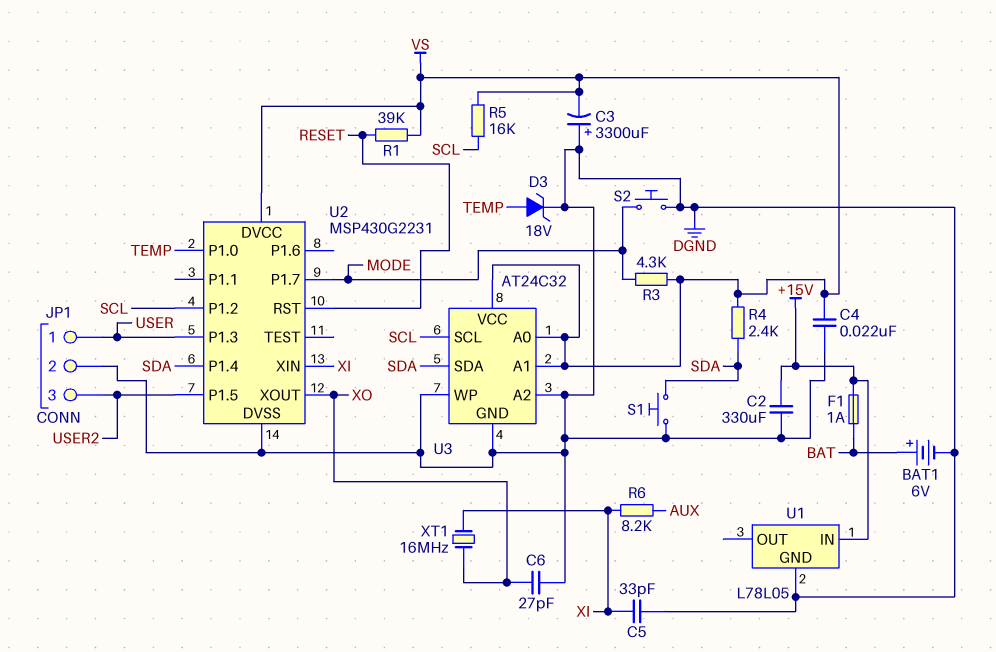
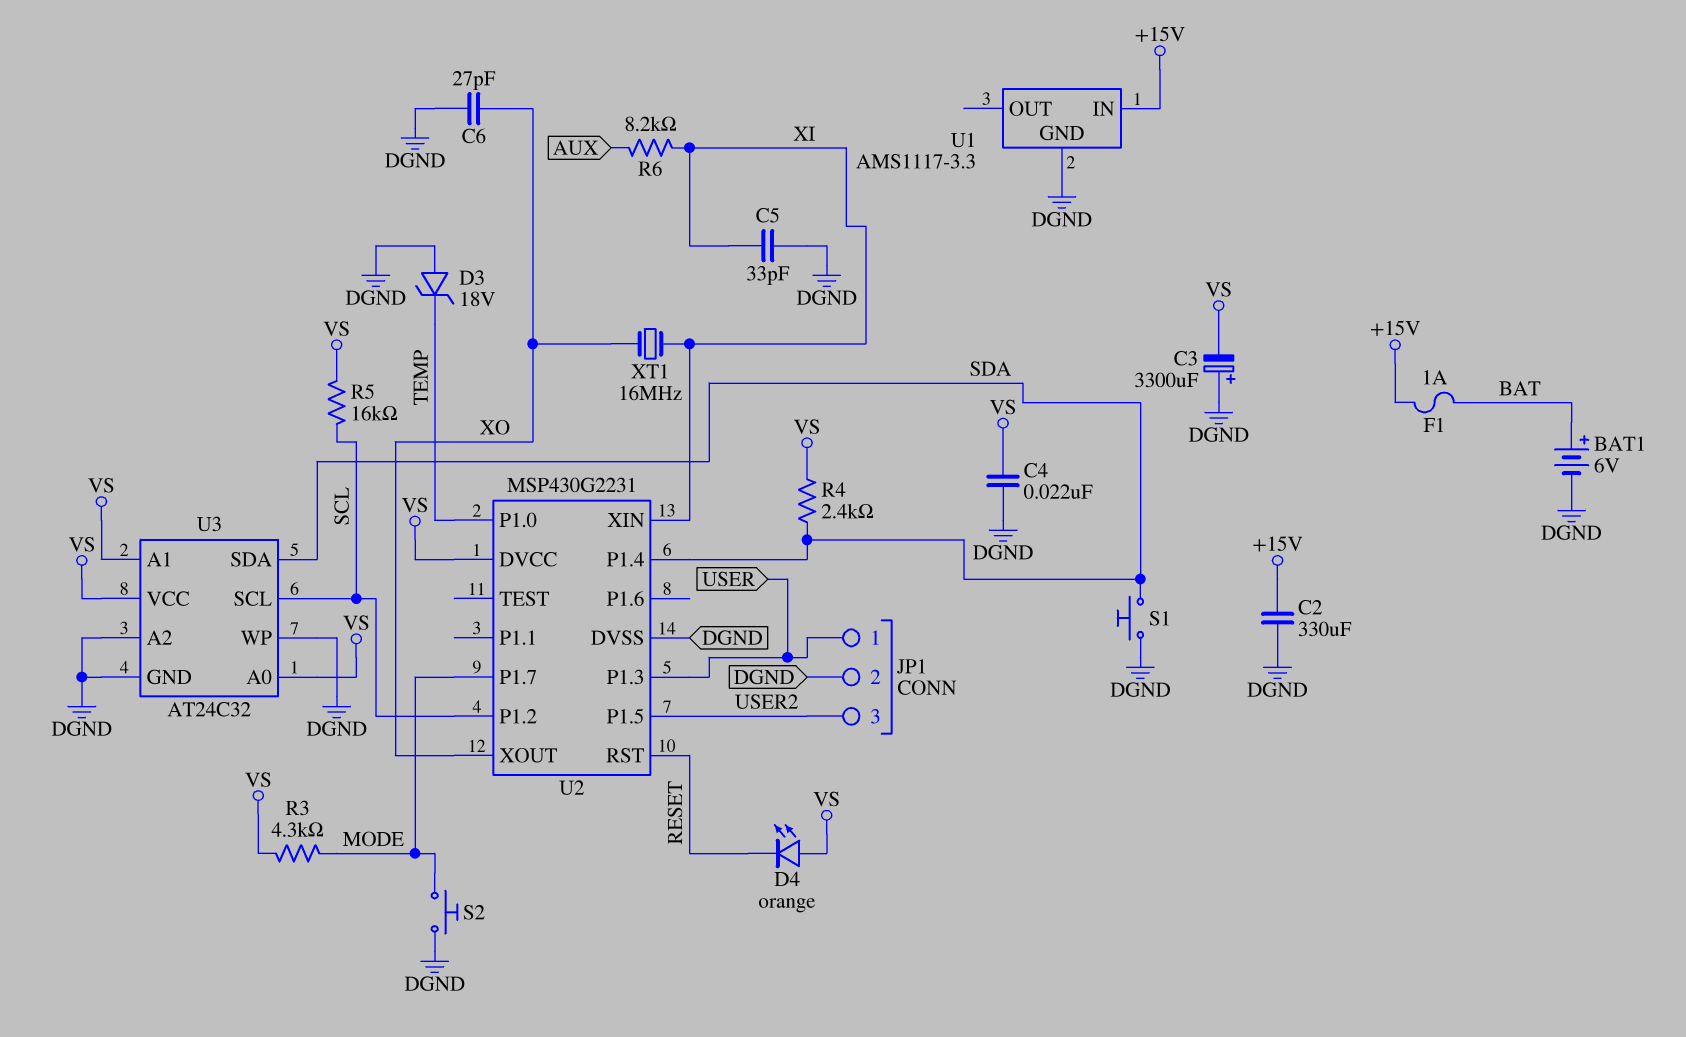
D3: zener 18V (A TEMP, K DGND) -> zener 18V (A DGND, K TEMP)
D4: none -> LED orange (A VS, K RESET)
R1: 39k (RESET, VS) -> none
U1: L78L05 -> AMS1117-3.3

